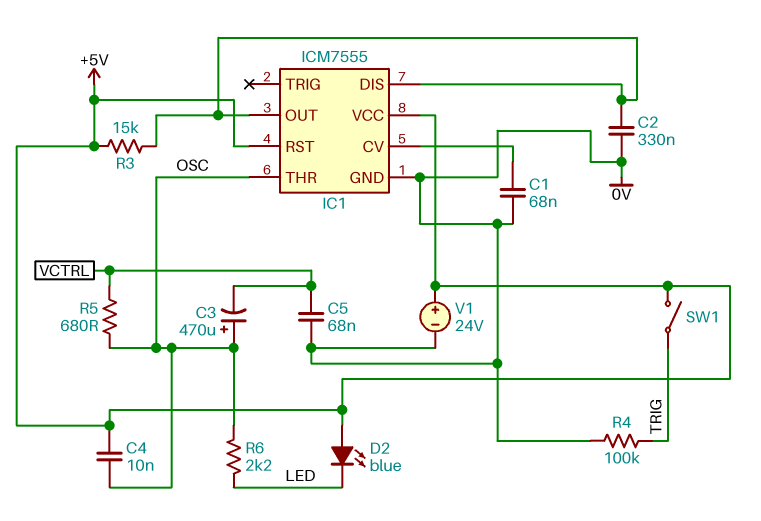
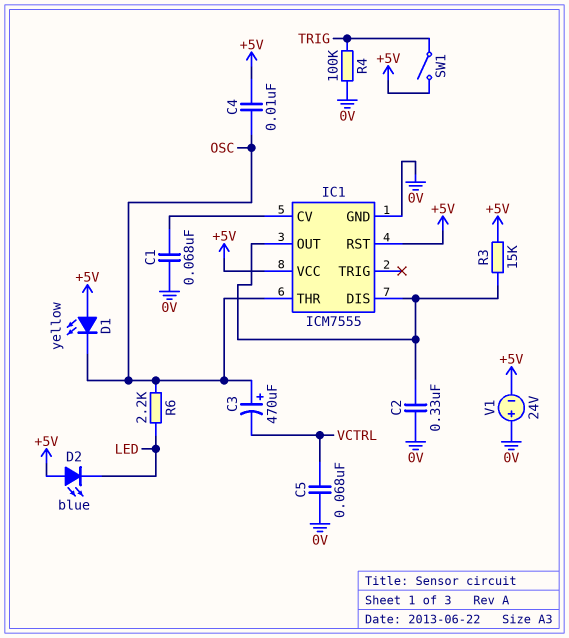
D1: none -> LED yellow (A +5V, K OSC)
R5: 680 (OSC, VCTRL) -> none
V1: 24V (plus +5V, minus 0V) -> 24V (plus 0V, minus +5V)

